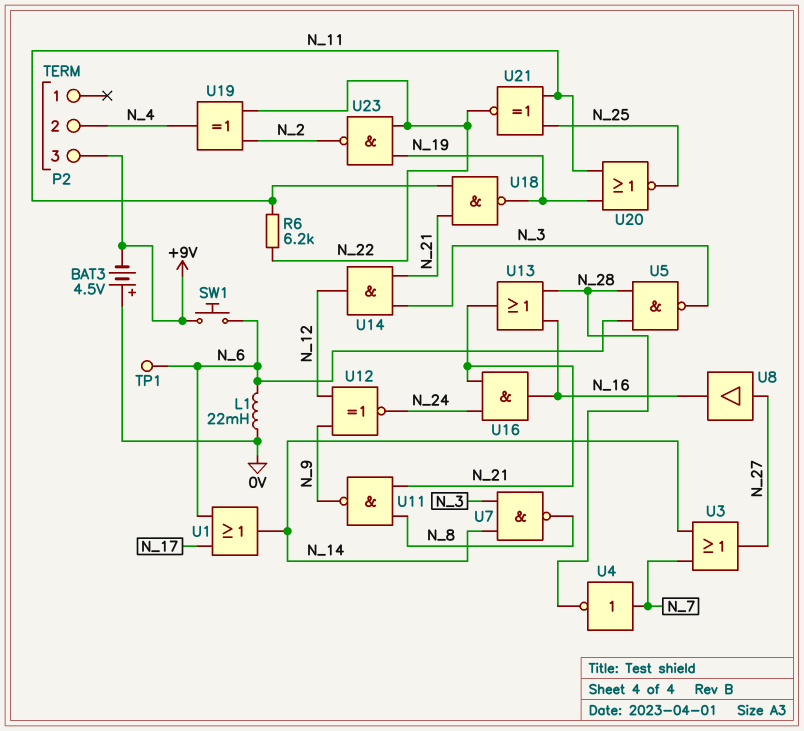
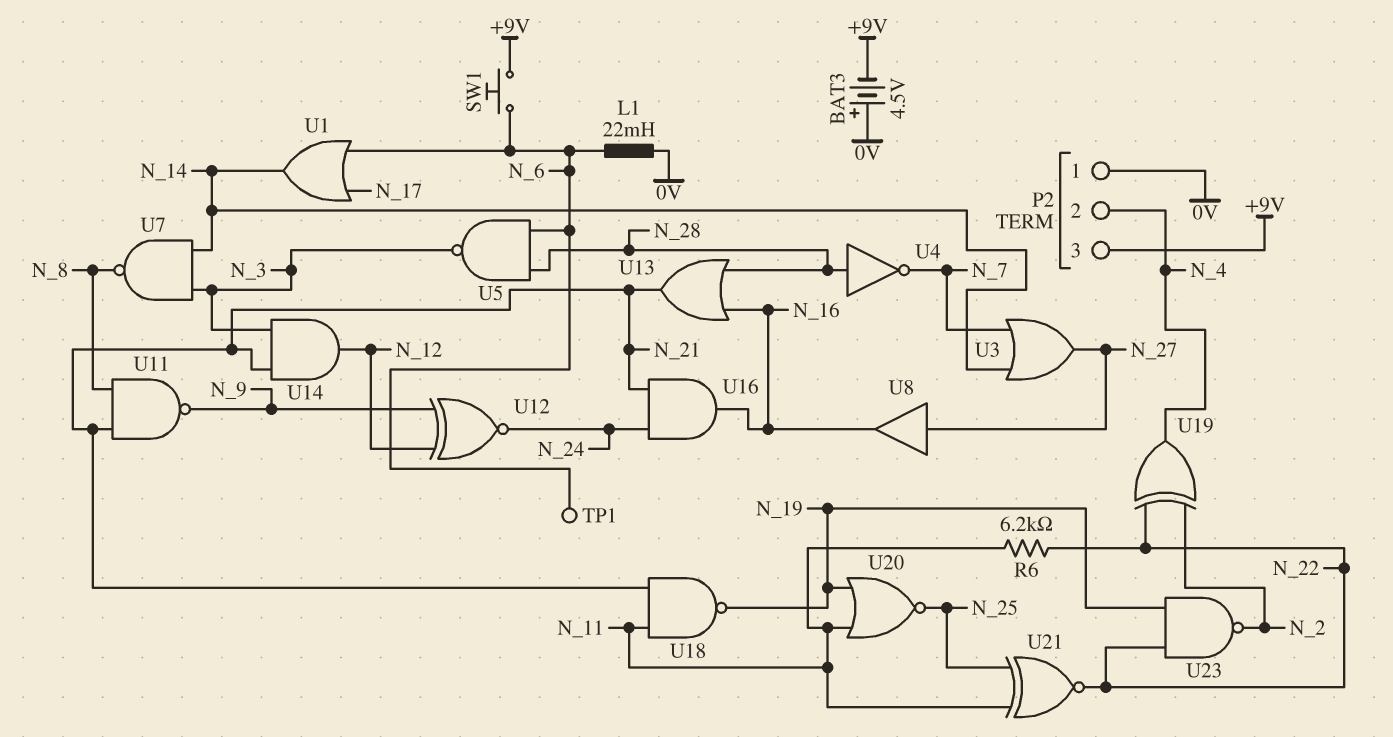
P2 pin 1: none -> 0V
U4: NOT (in N_7, out N_28) -> NOT (in N_28, out N_7)

